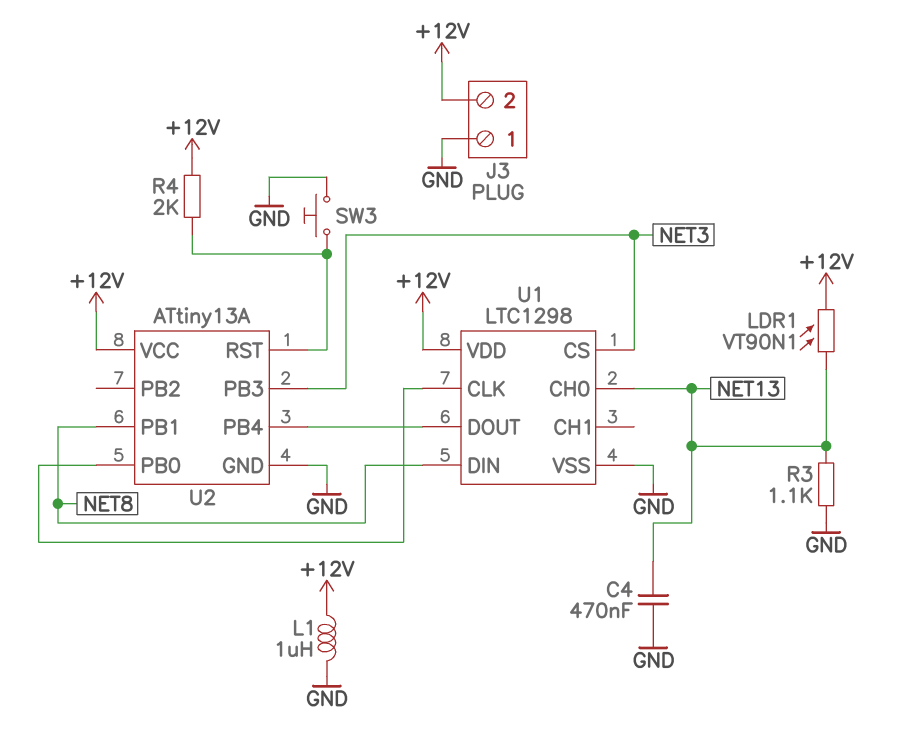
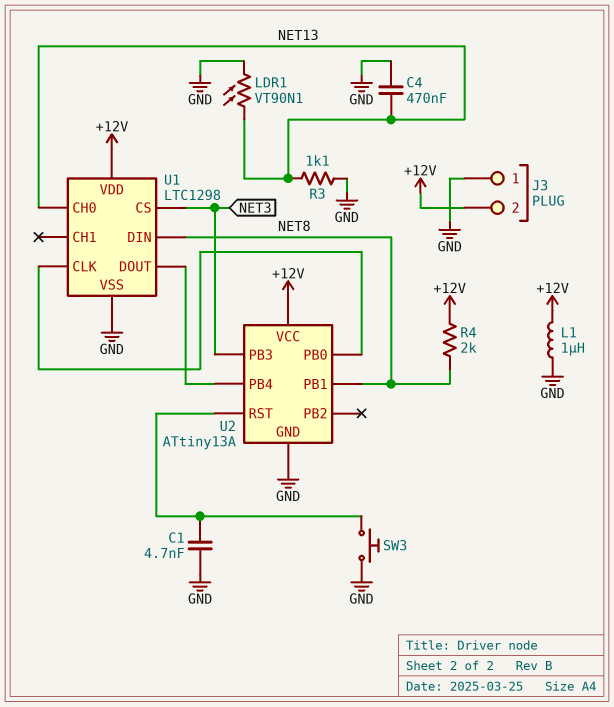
C1: none -> 4.7nF (GND, U2/RST)
LDR1: VT90N1 (+12V, NET13) -> VT90N1 (GND, NET13)
R4: 2k (+12V, U2/RST) -> 2k (+12V, NET8)

